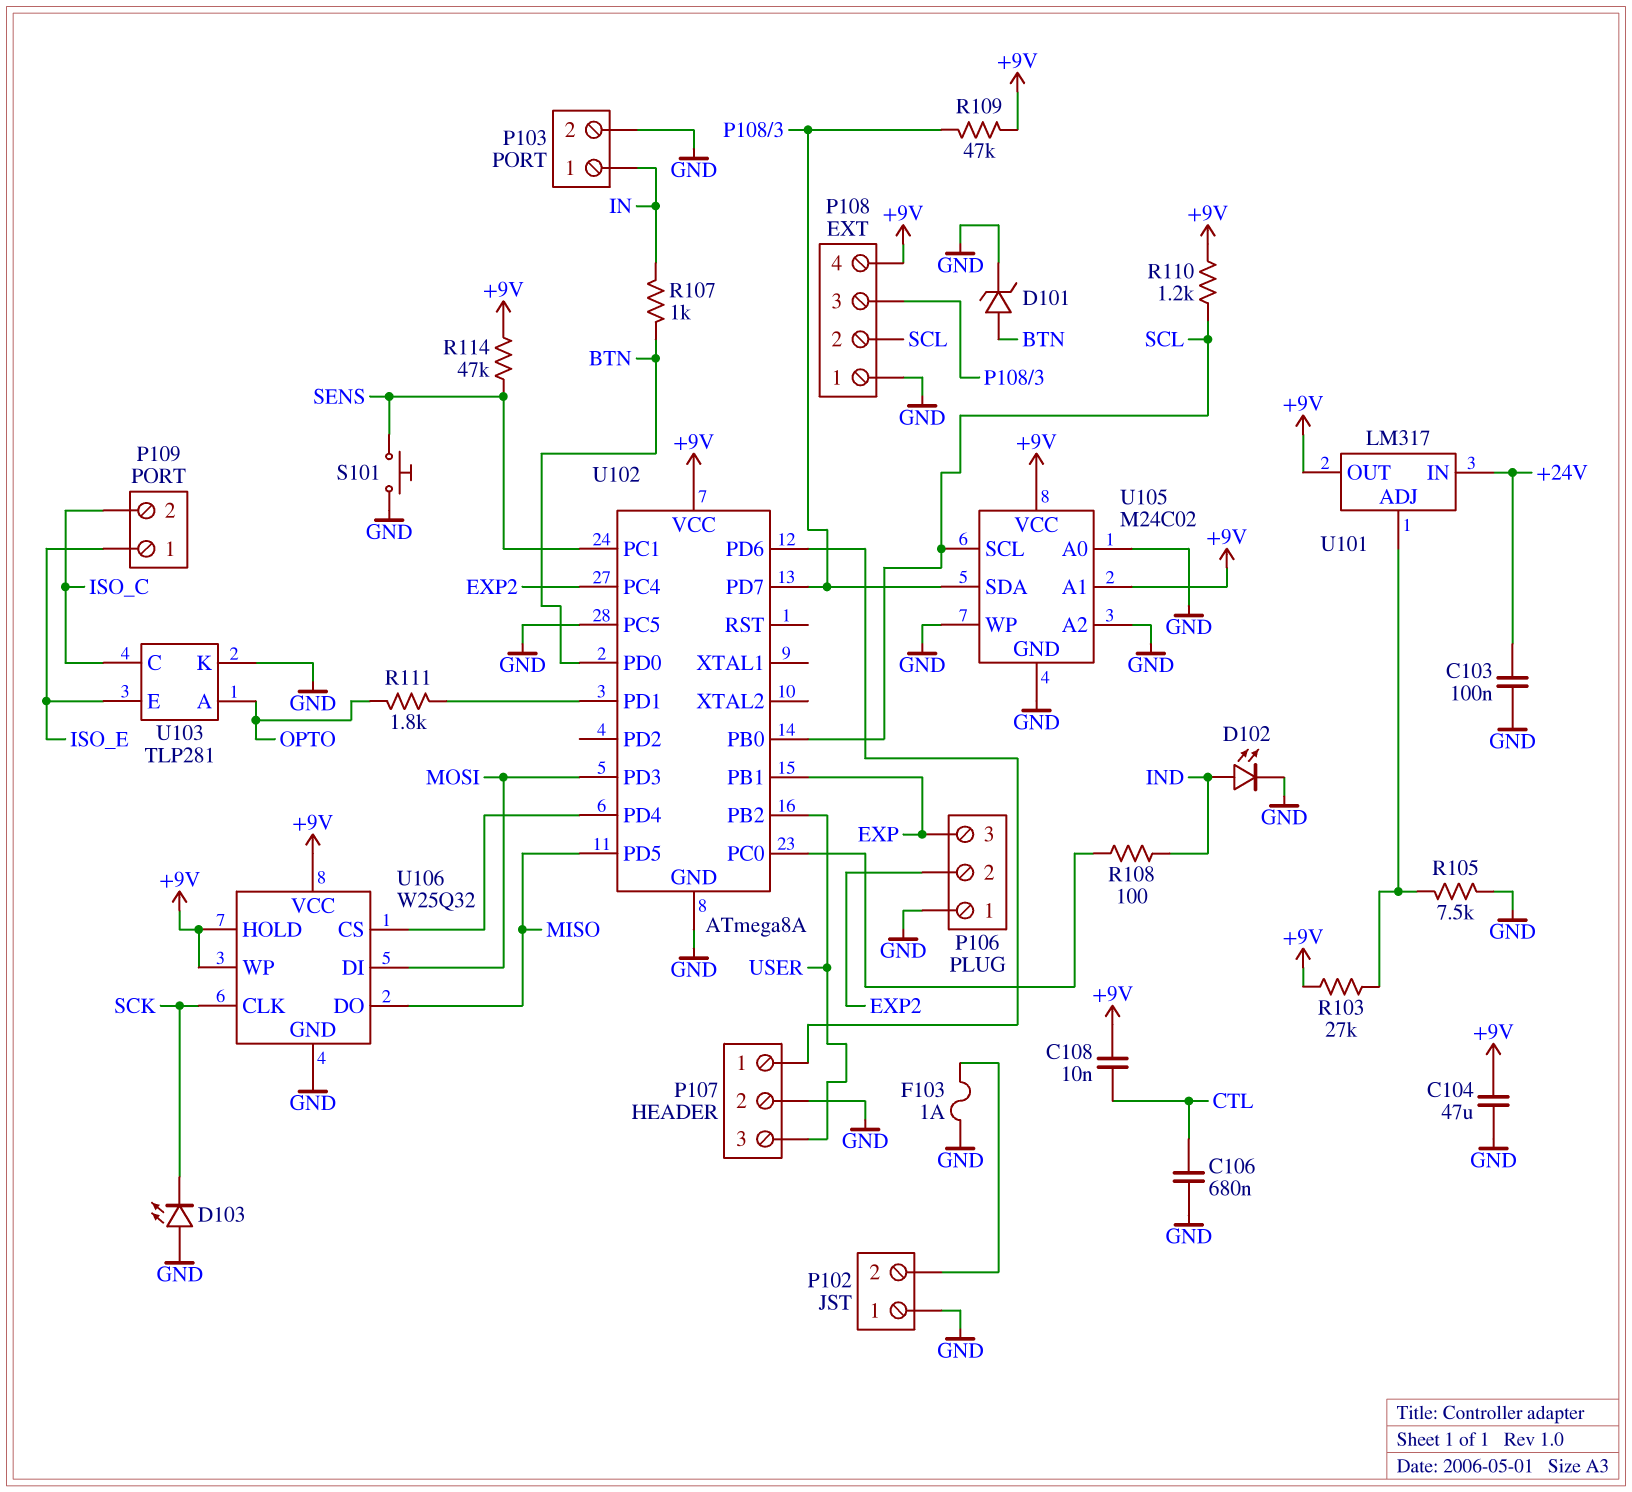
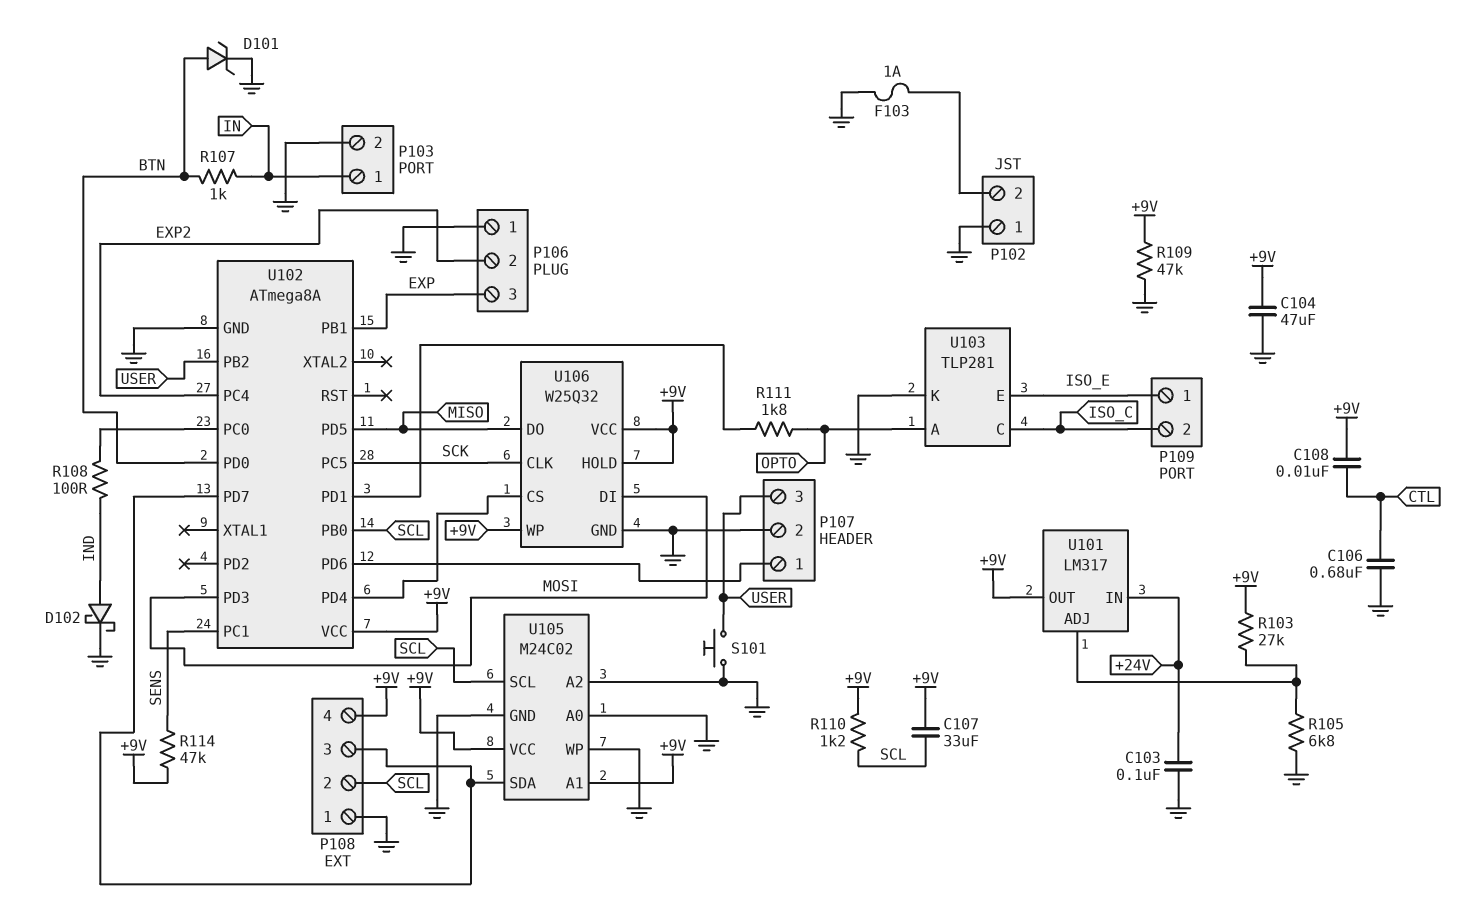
C107: none -> 33uF (+9V, SCL)
D102: LED (A IND, K GND) -> schottky (A IND, K GND)
D103: LED (A GND, K SCK) -> none
R105: 7.5k (GND, U101/ADJ) -> 6.8k (GND, U101/ADJ)
R109: 47k (+9V, P108/3) -> 47k (+9V, GND)
S101: button (GND, SENS) -> button (GND, USER)
U102 pin PC5: GND -> SCK

